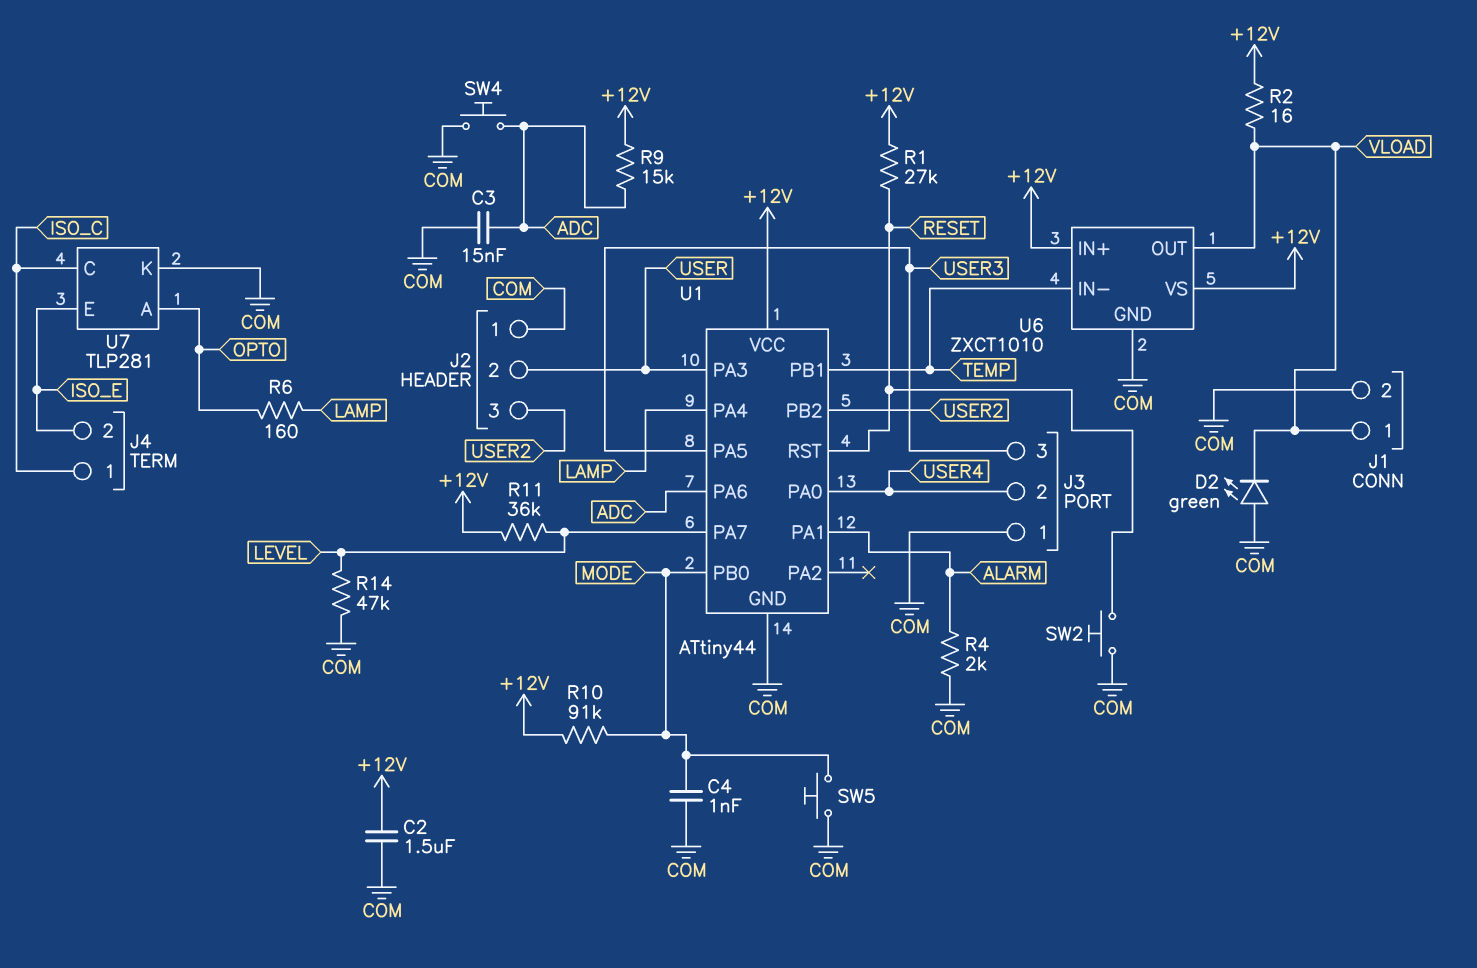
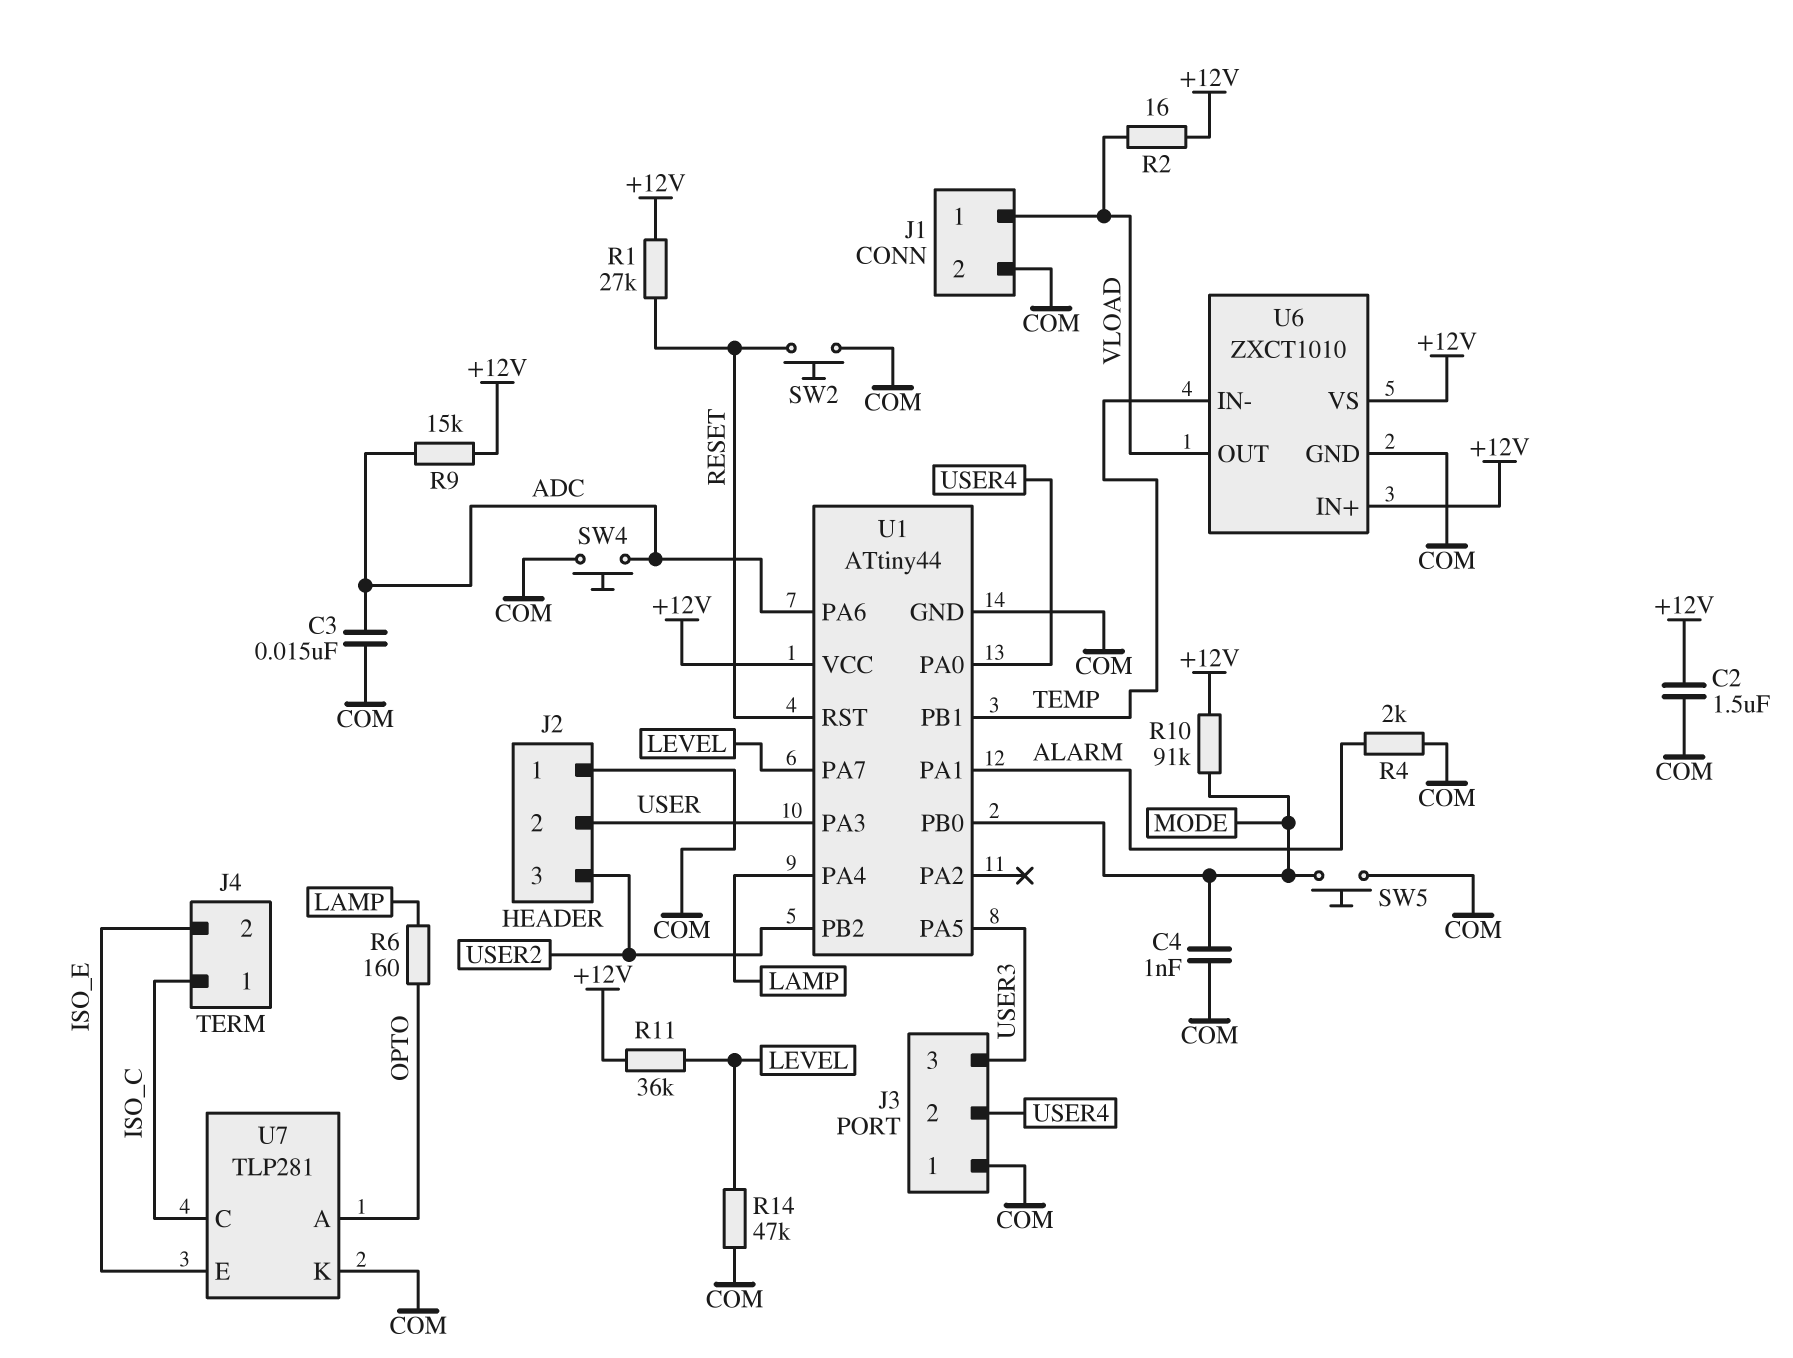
D2: LED green (A COM, K VLOAD) -> none

